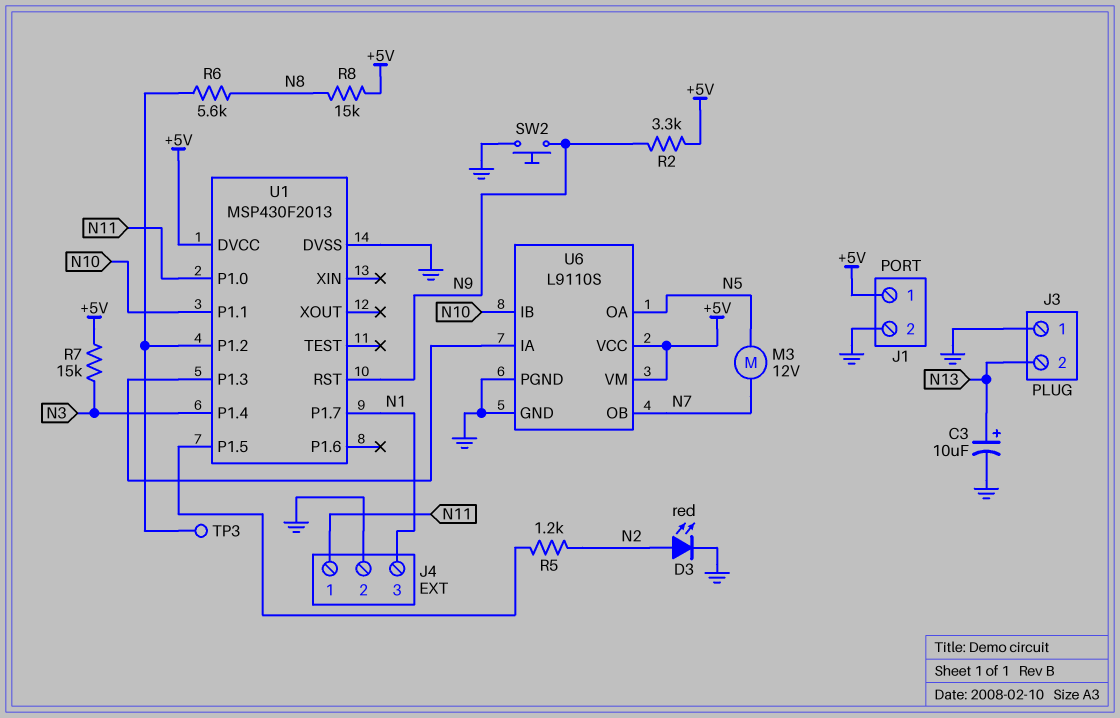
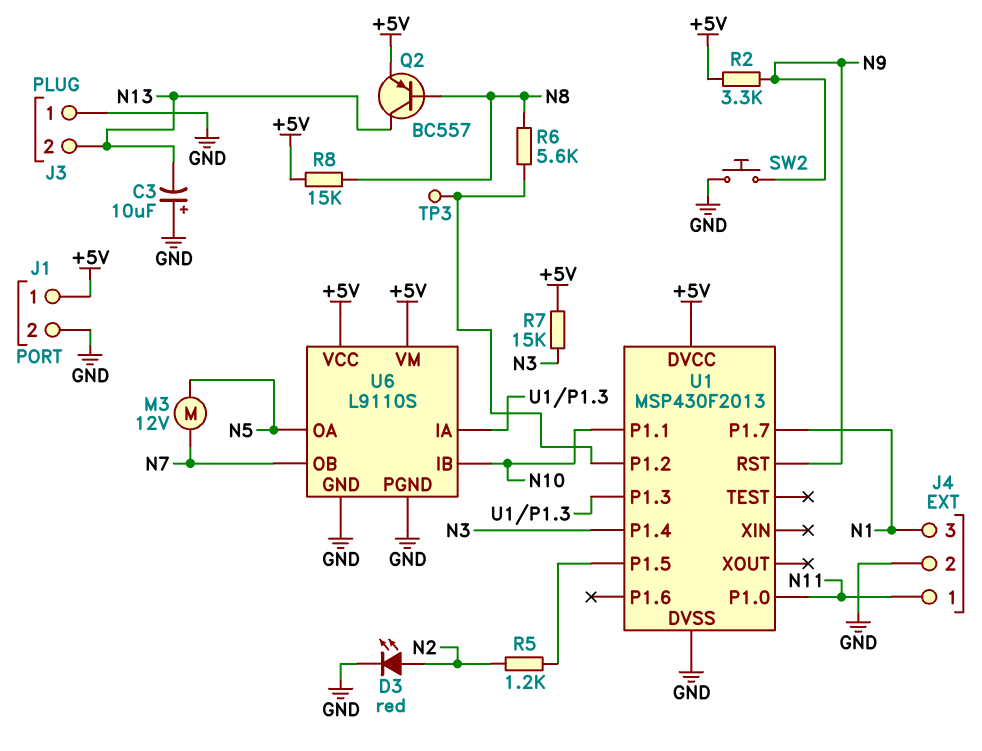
C3: 10uF (plus N13, minus GND) -> 10uF (plus GND, minus N13)
Q2: none -> PNP BC557 (B N8, C N13, E +5V)

